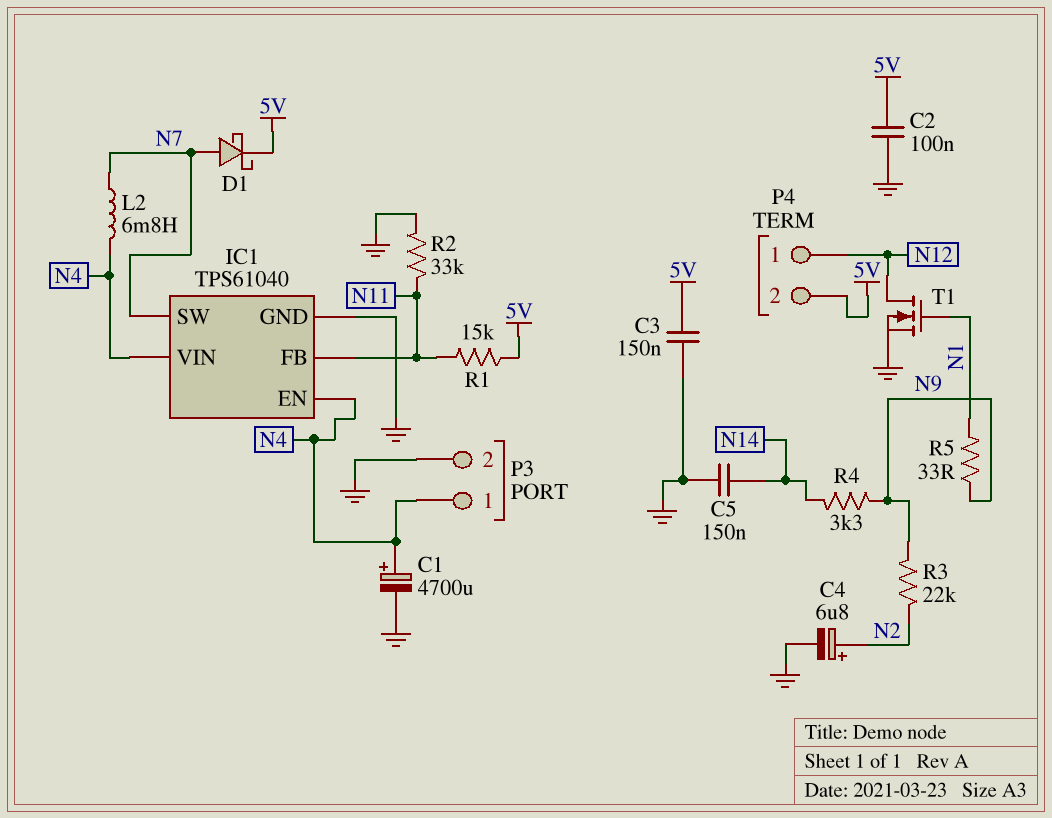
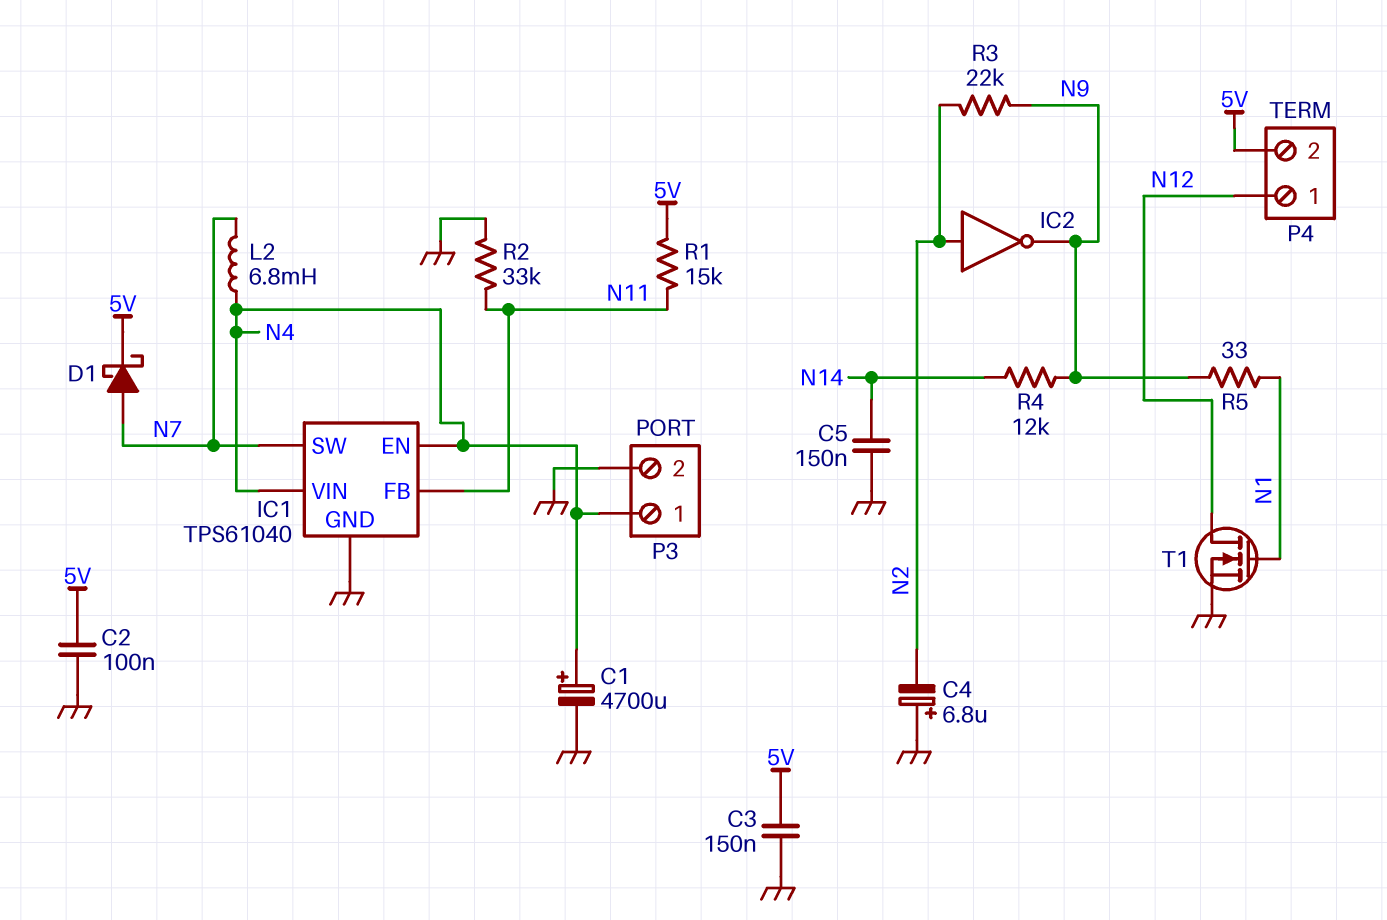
C4: 6.8uF (plus N2, minus GND) -> 6.8uF (plus GND, minus N2)
IC2: none -> NOT (in N2, out N9)
R4: 3.3k (N9, N14) -> 12k (N9, N14)

